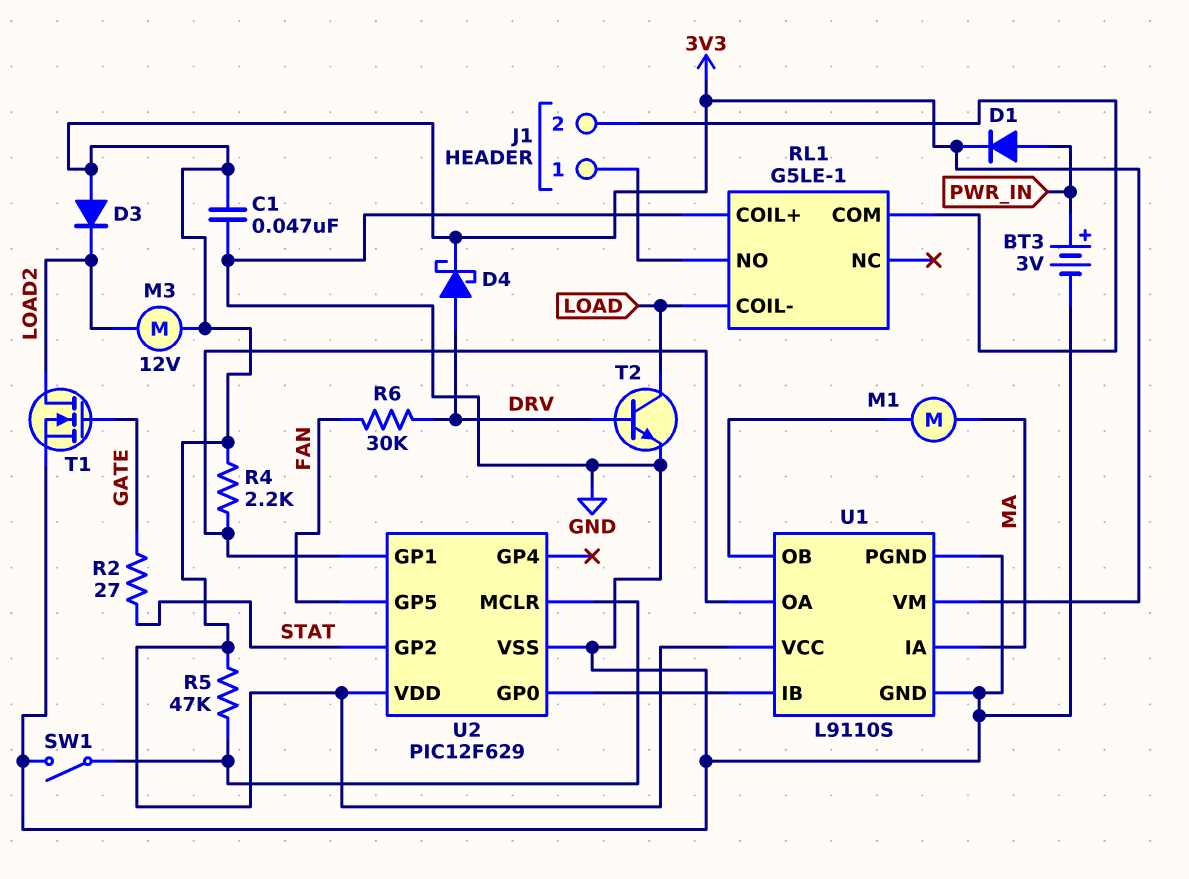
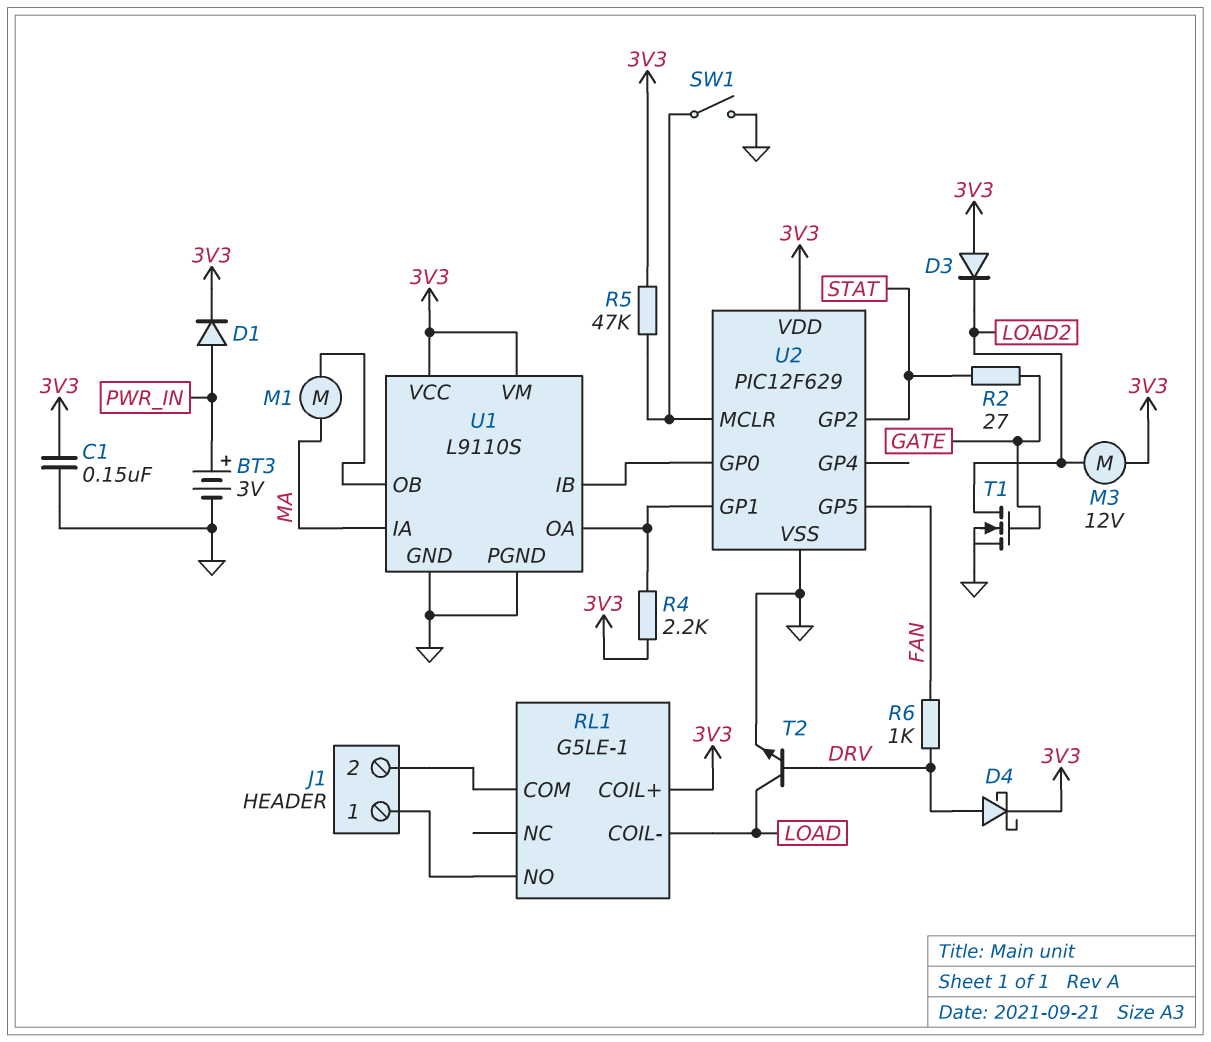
C1: 47nF (3V3, GND) -> 150nF (3V3, GND)
R6: 30k (DRV, FAN) -> 1k (DRV, FAN)
RL1 pin COIL+: GND -> 3V3

